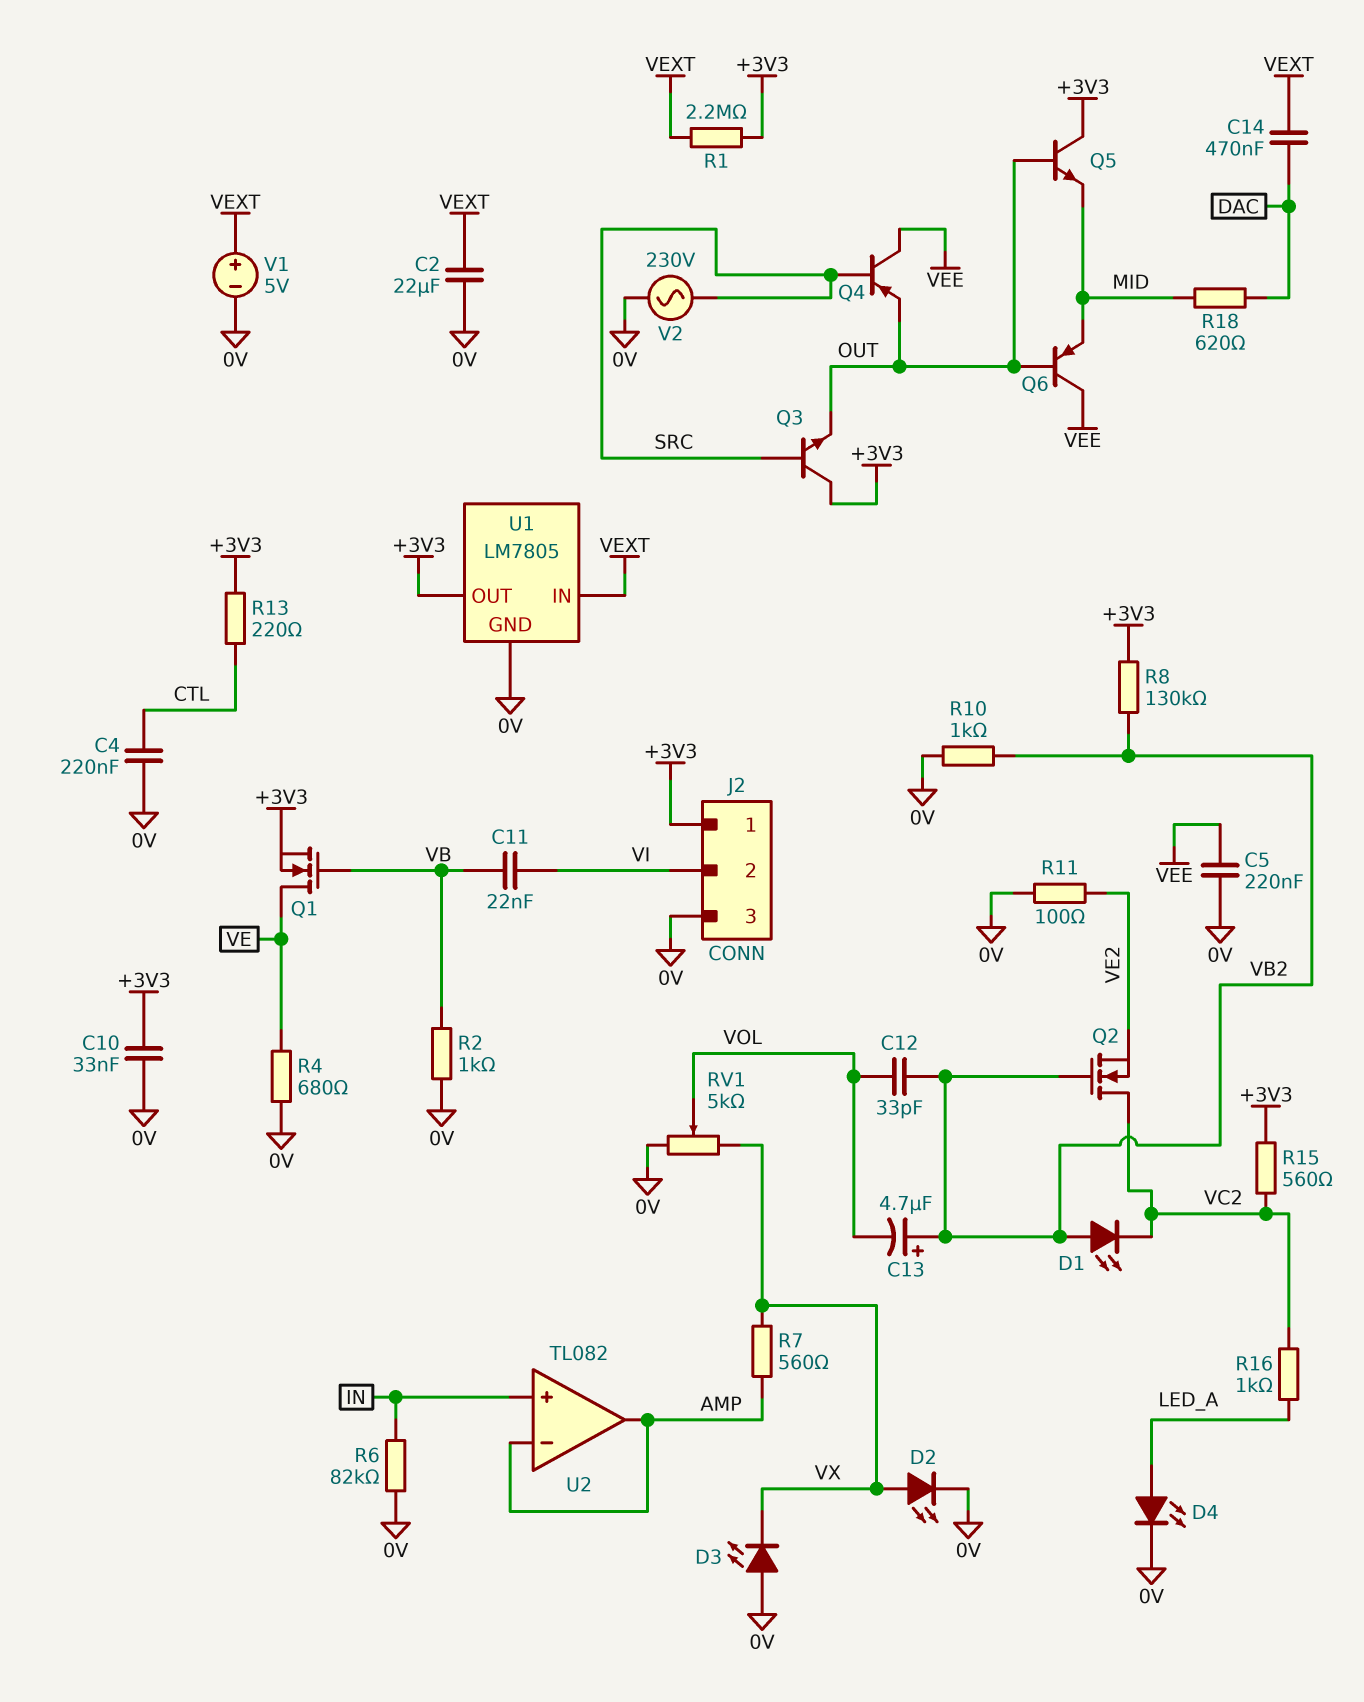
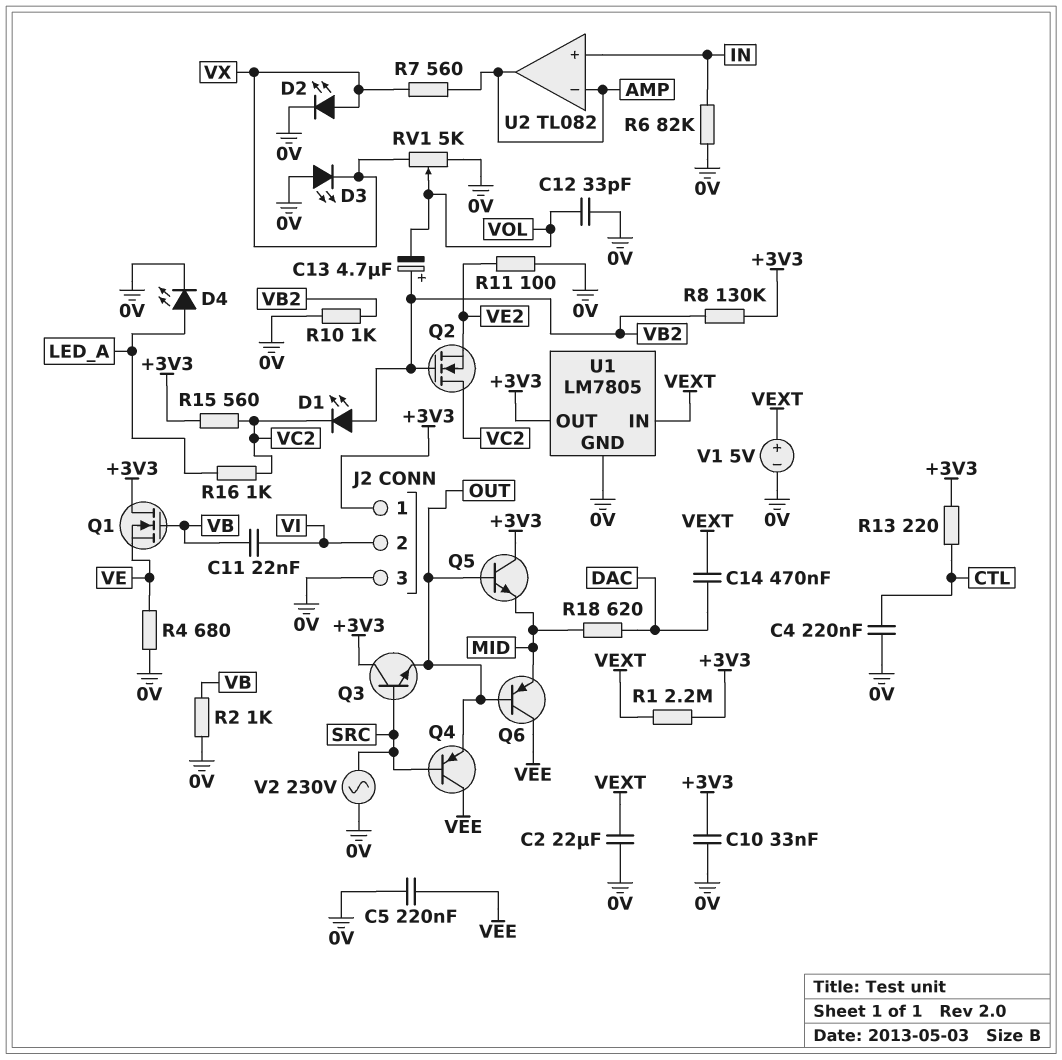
C12: 33pF (VB2, VOL) -> 33pF (0V, VOL)
Q1: NMOS (G VB, D VE, S +3V3) -> NMOS (G VB, D +3V3, S VE)

